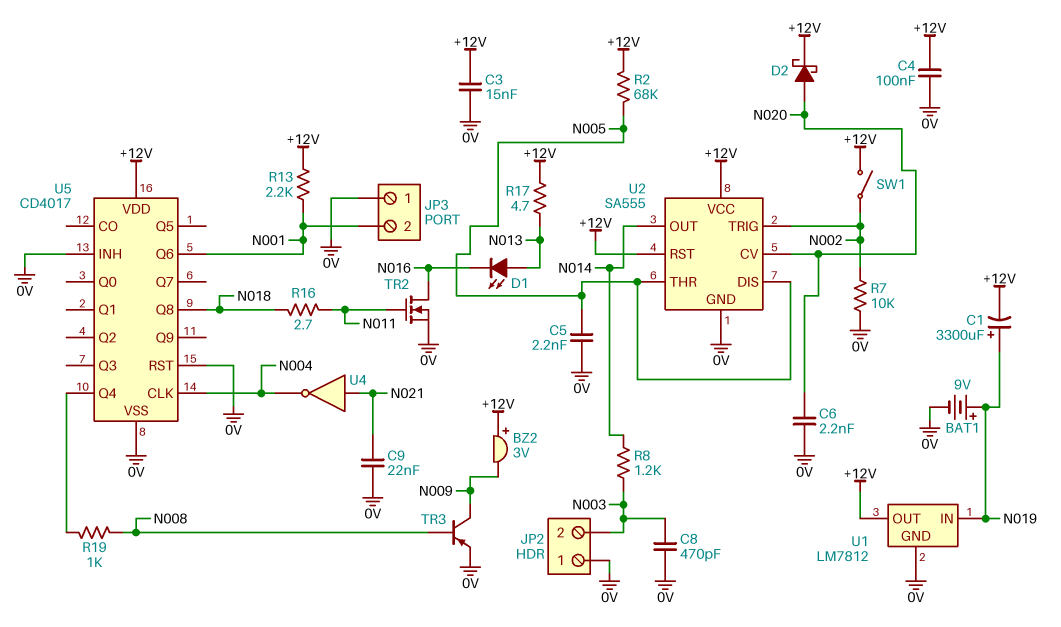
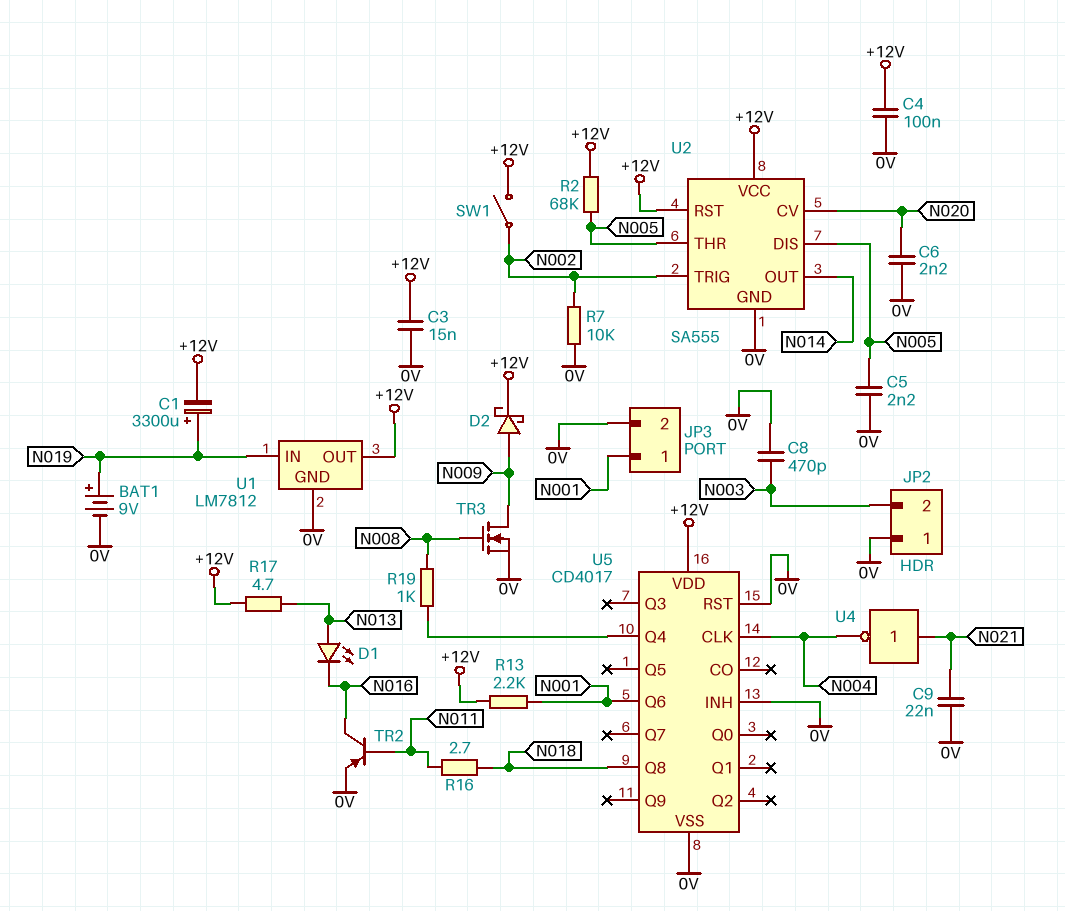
BZ2: buzzer 3V (plus +12V, minus N009) -> none
D2: schottky (A N020, K +12V) -> schottky (A N009, K +12V)
JP3 pin 1: 0V -> N001
JP3 pin 2: N001 -> 0V
R8: 1.2k (N003, N014) -> none
TR2: NMOS (G N011, D N016, S 0V) -> PNP (B N011, C N016, E 0V)
TR3: PNP (B N008, C N009, E 0V) -> NMOS (G N008, D N009, S 0V)

